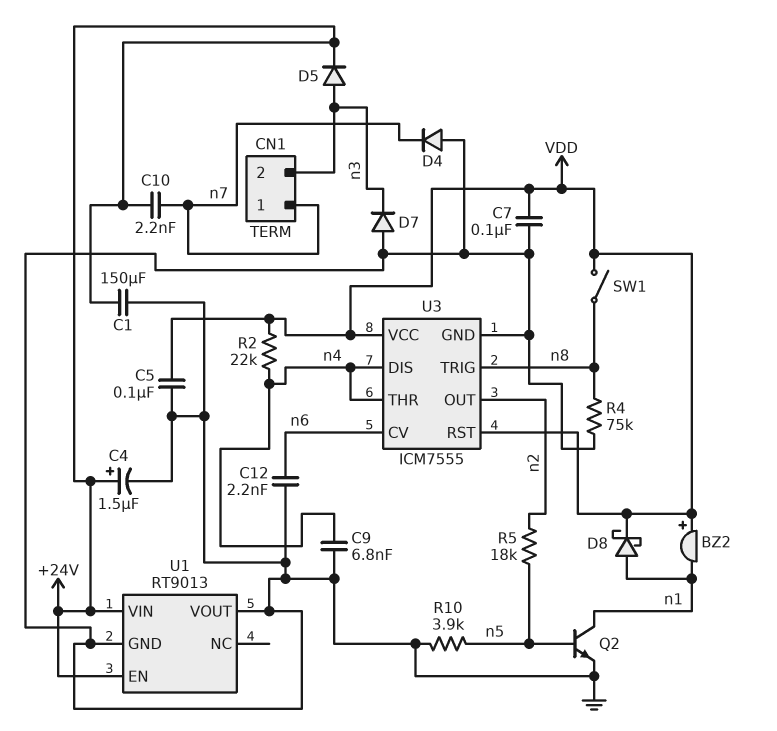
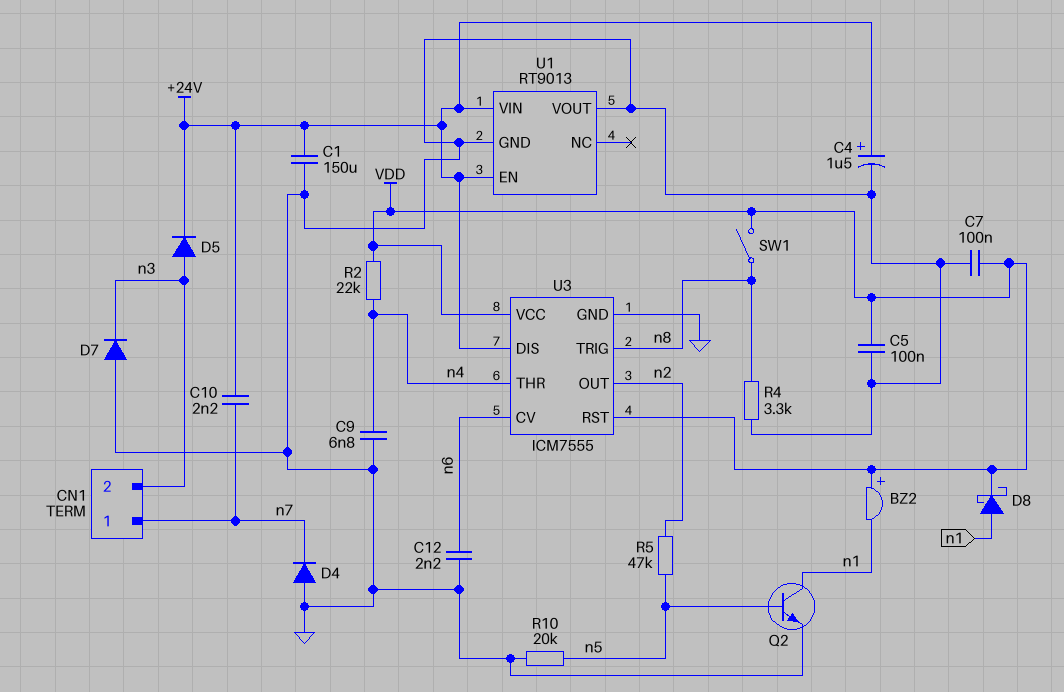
R4: 75k (GND, n8) -> 3.3k (GND, n8)
R5: 18k (n2, n5) -> 47k (n2, n5)
R10: 3.9k (GND, n5) -> 20k (GND, n5)
U3 pin DIS: n4 -> +24V

